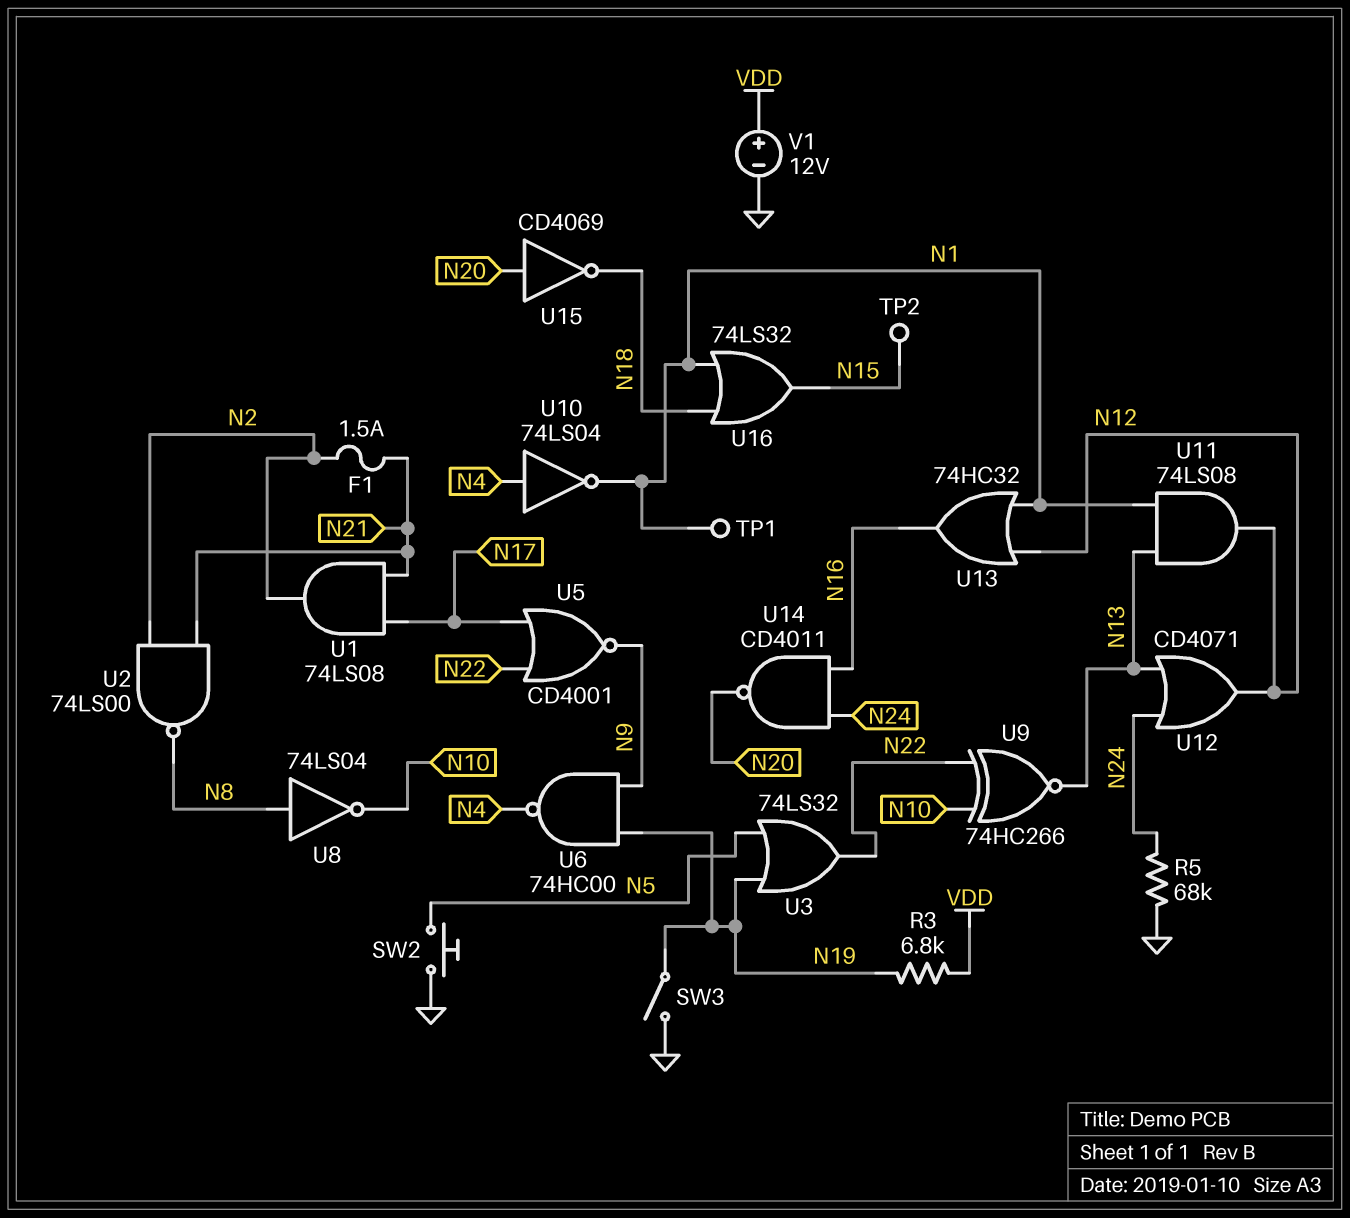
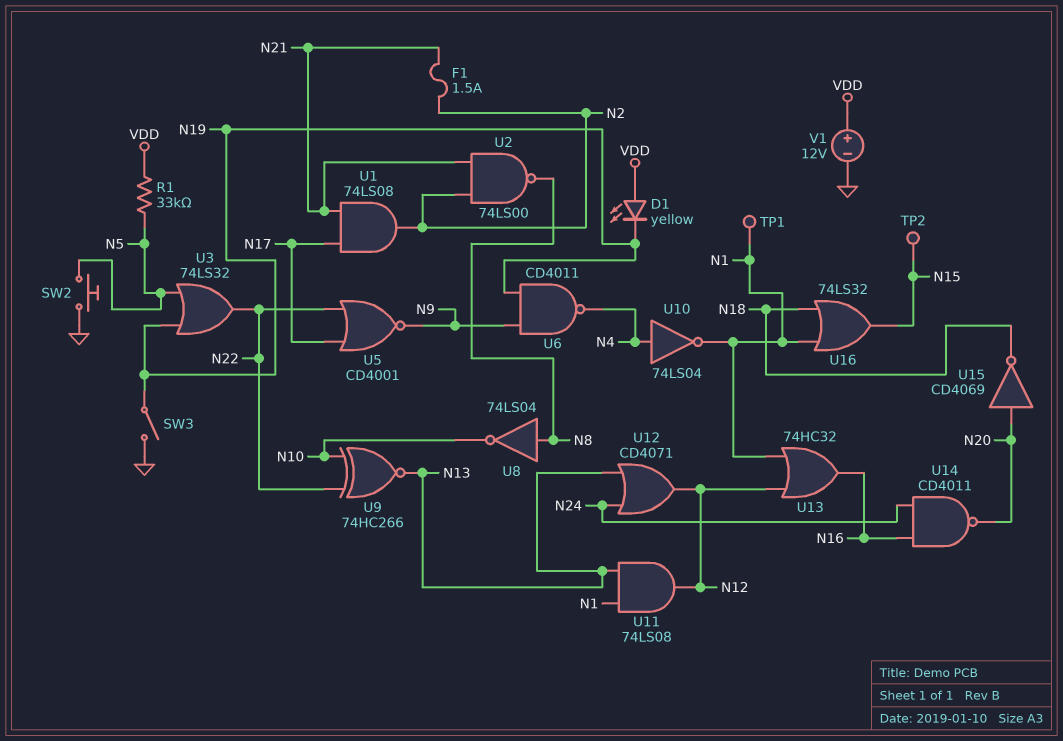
D1: none -> LED yellow (A VDD, K N19)
R1: none -> 33k (N5, VDD)
R3: 6.8k (N19, VDD) -> none
R5: 68k (GND, N24) -> none
U6: NAND 74HC00 (in N9, in N19, out N4) -> NAND CD4011 (in N9, in N19, out N4)

